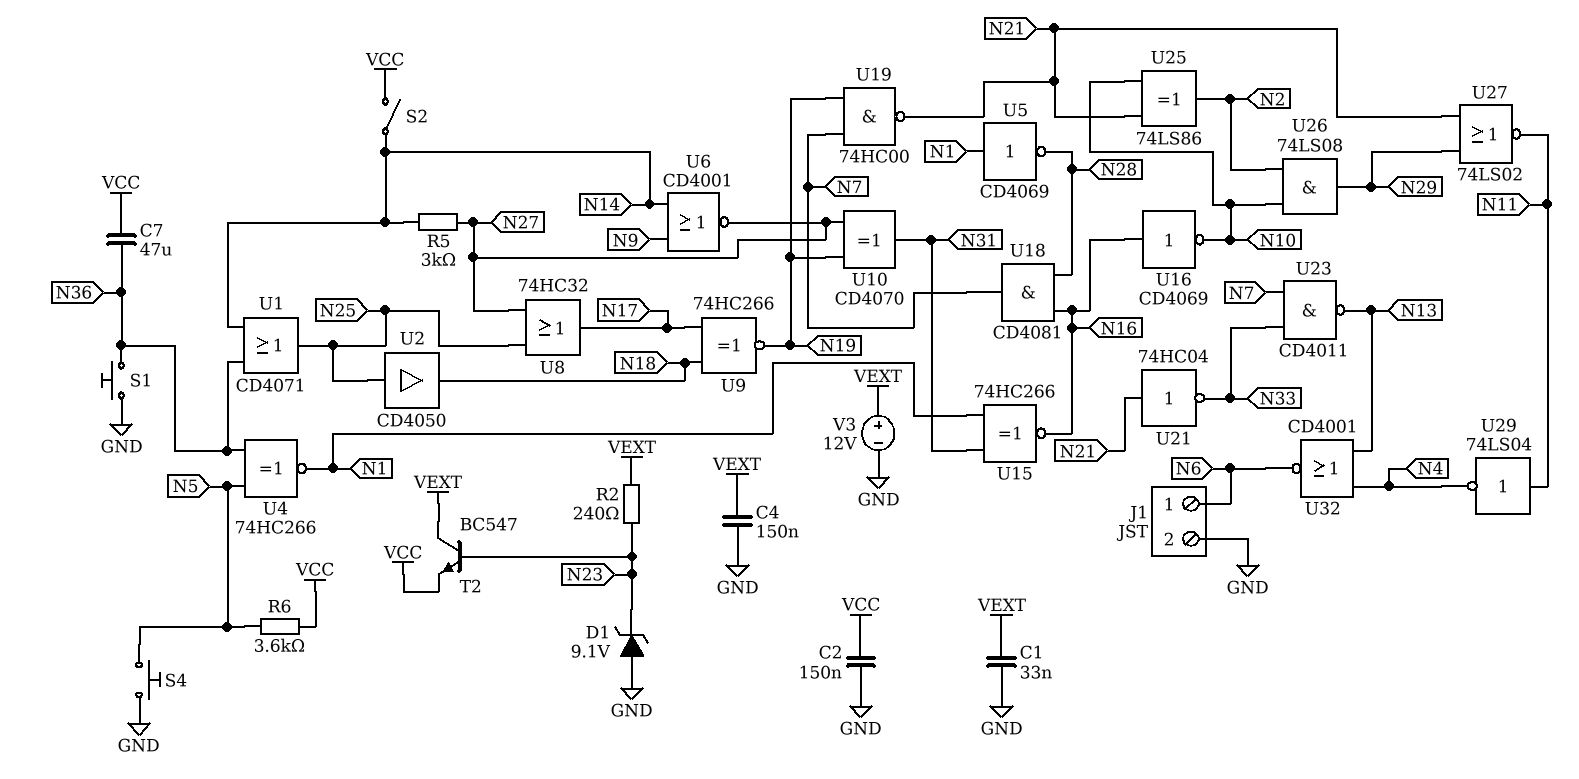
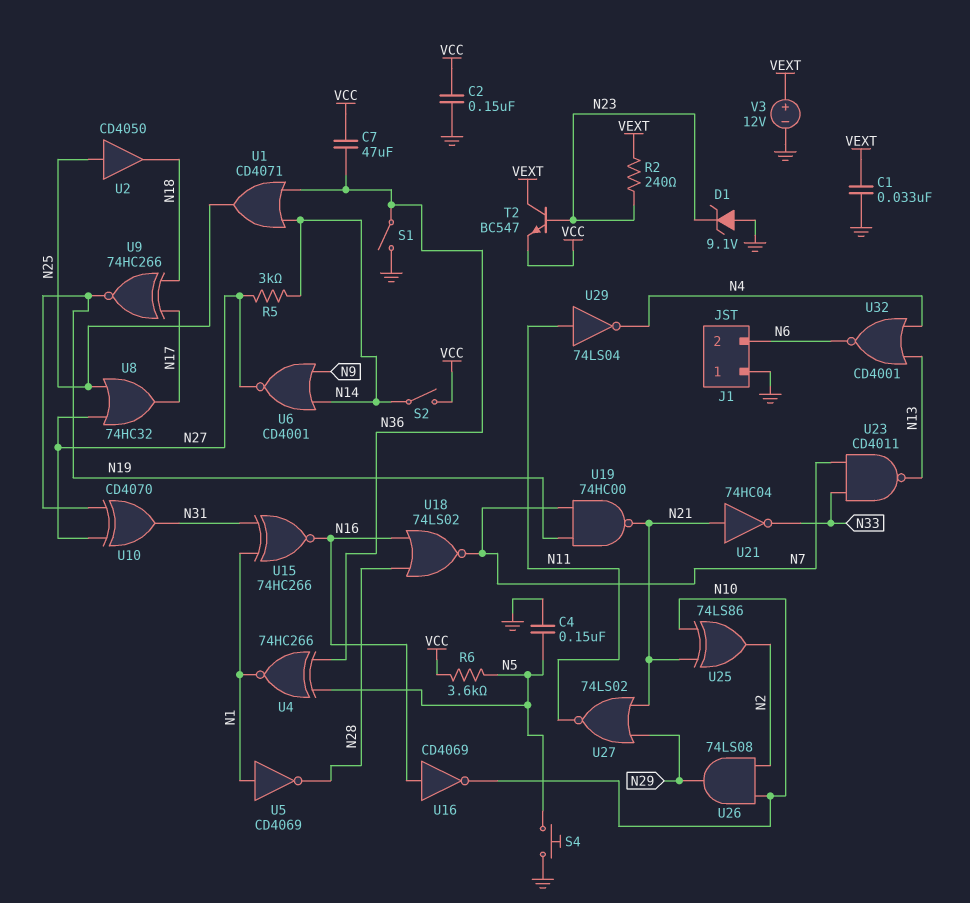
C4: 150nF (GND, VEXT) -> 150nF (GND, N5)
J1 pin 1: N6 -> GND
J1 pin 2: GND -> N6
S1: button (GND, N36) -> switch (GND, N36)
U18: AND CD4081 (in N16, in N28, out N7) -> NOR 74LS02 (in N16, in N28, out N7)

